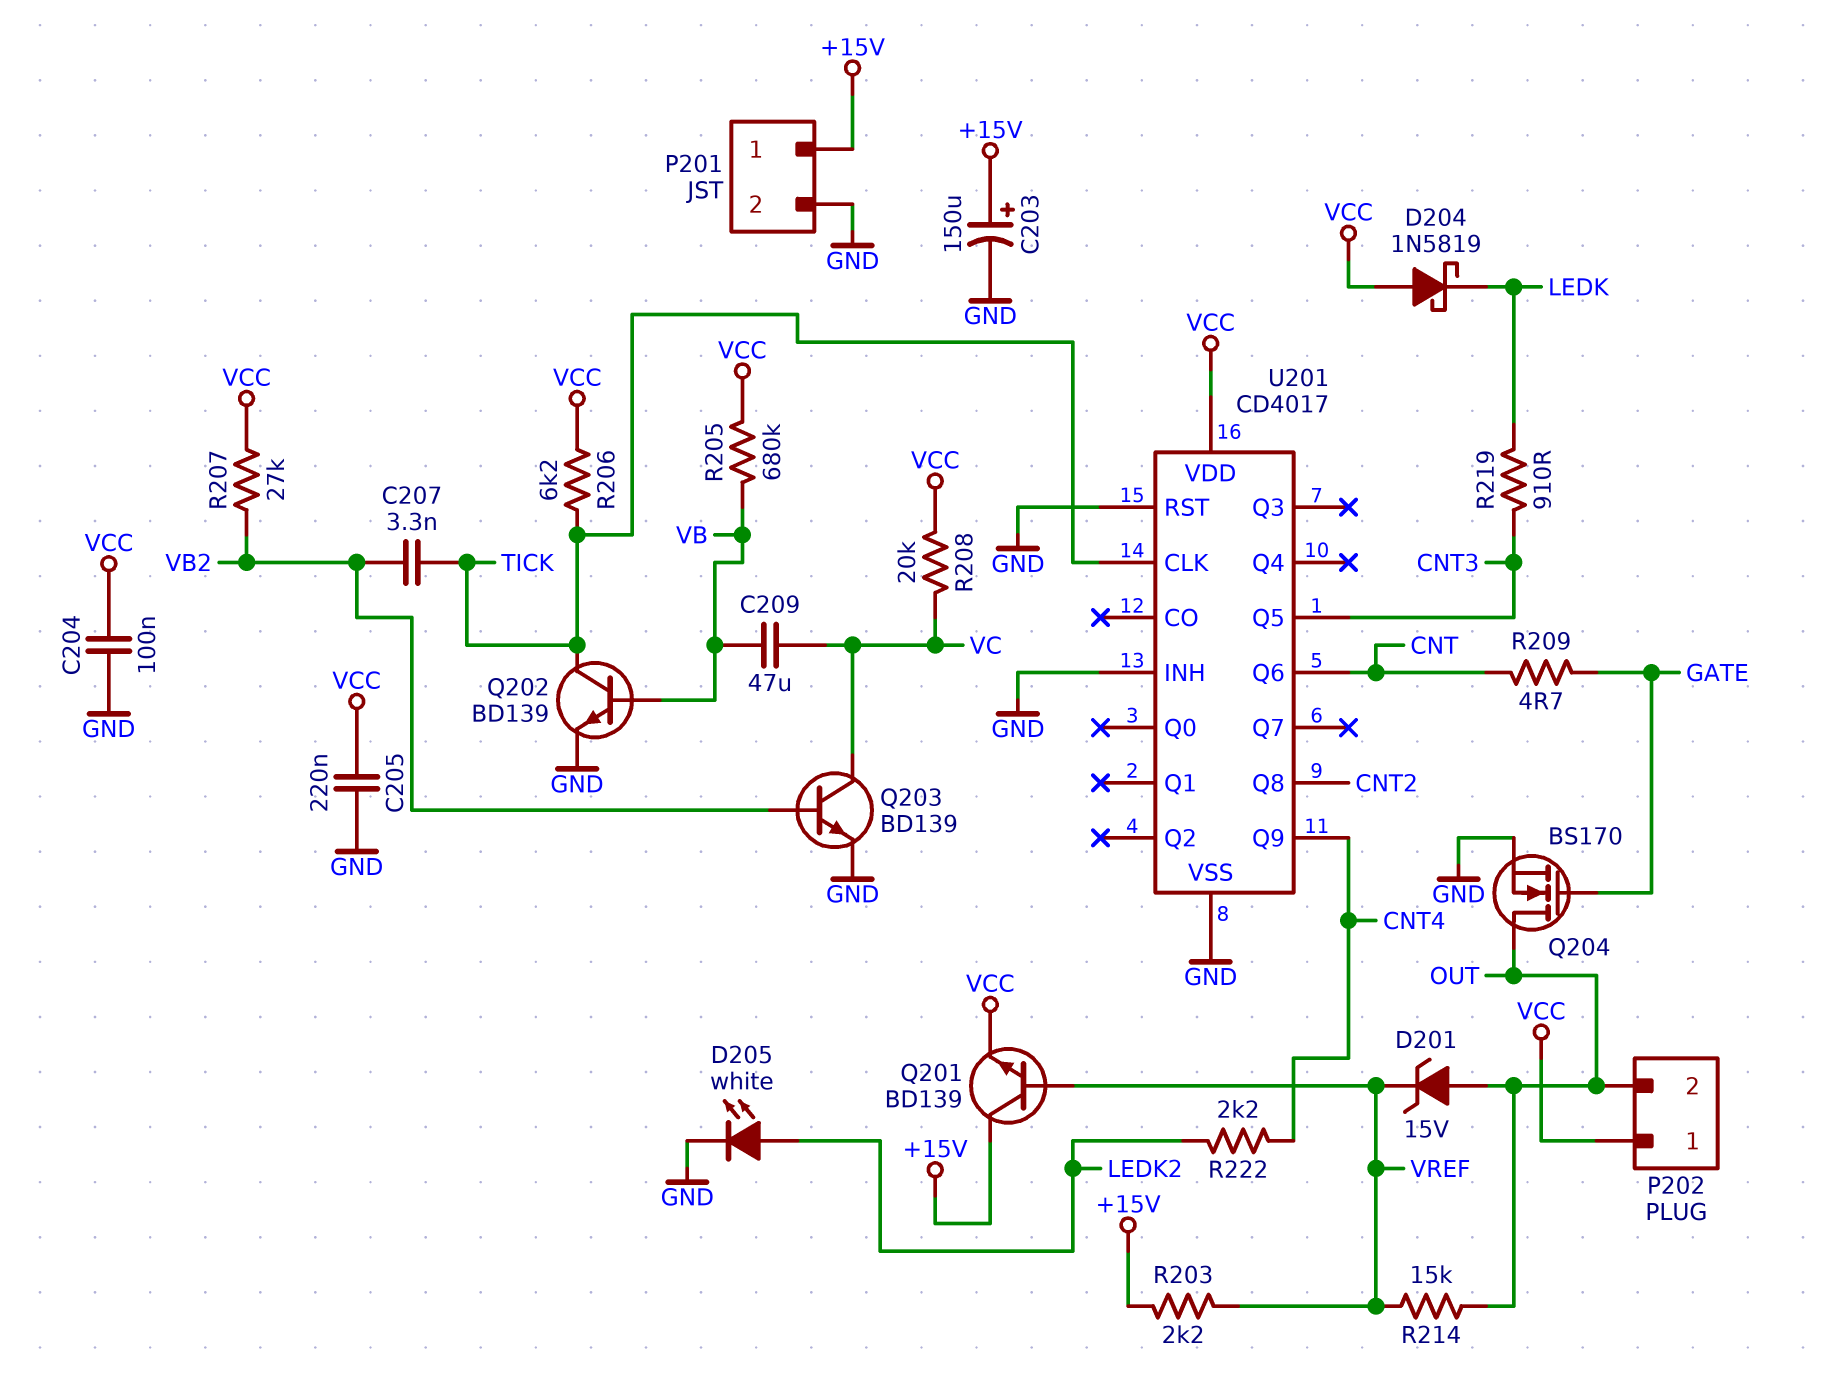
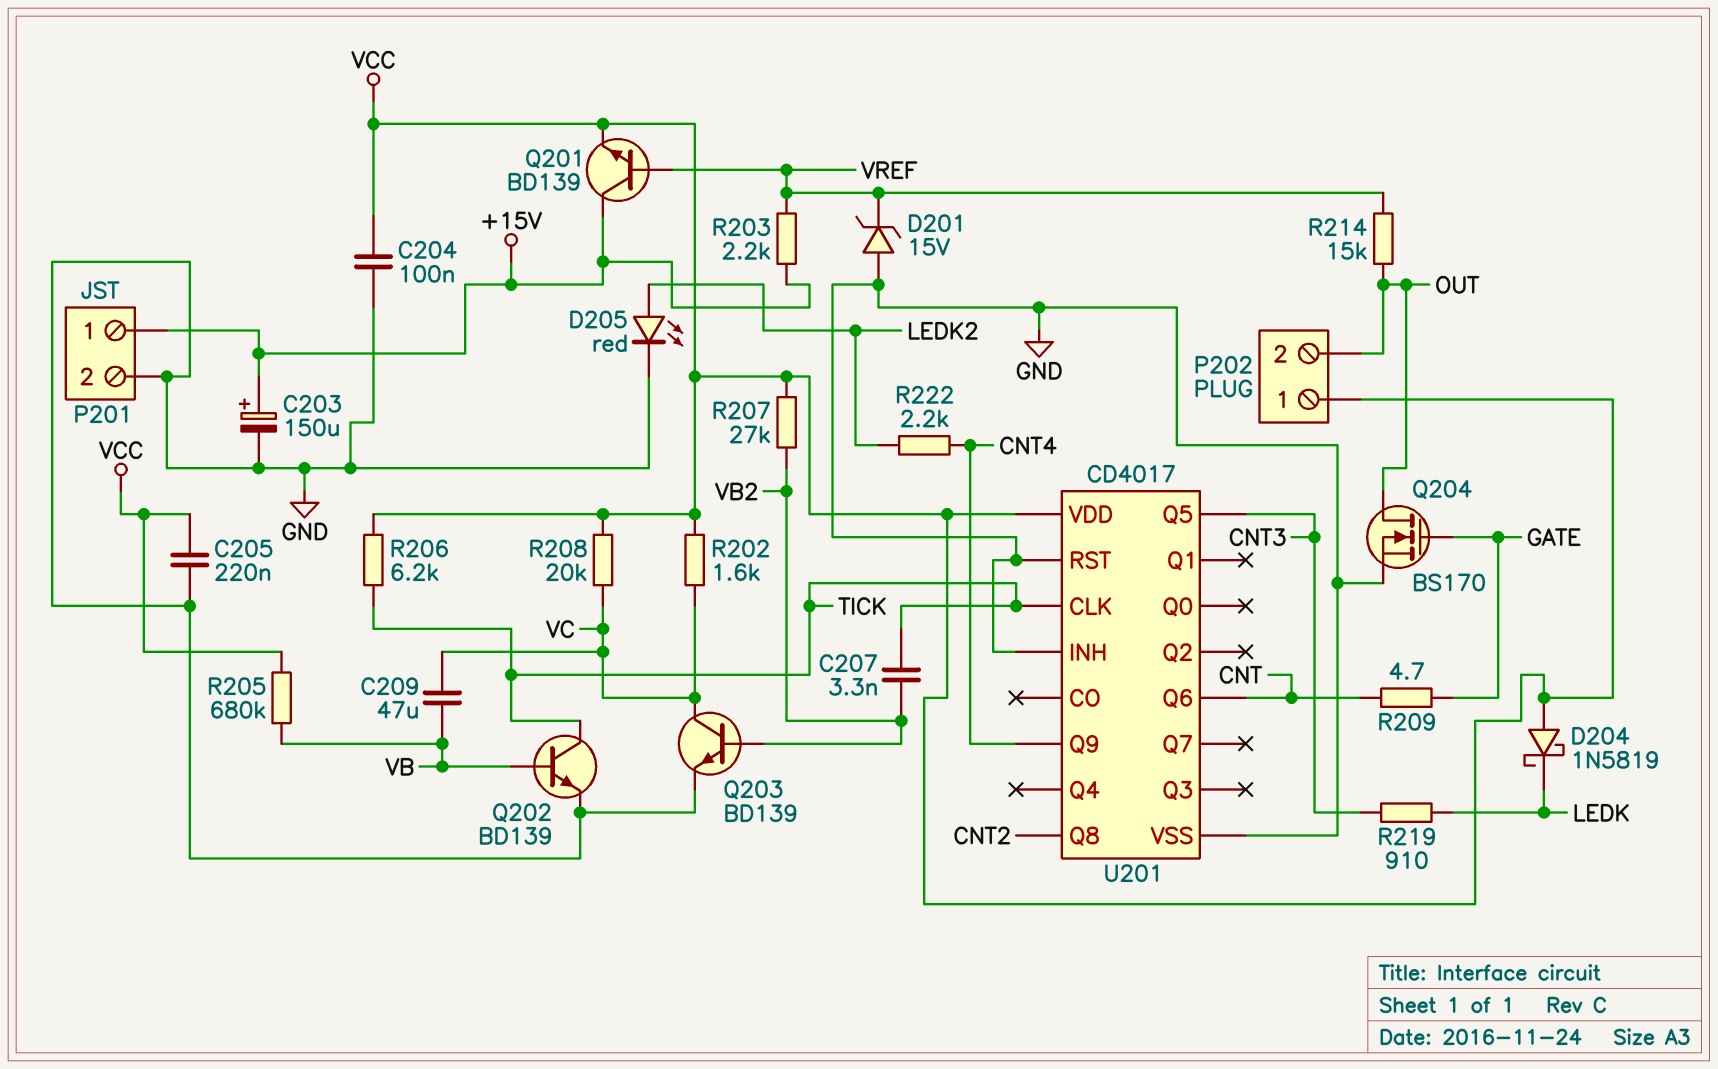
D201: zener 15V (A OUT, K VREF) -> zener 15V (A GND, K VREF)
D205: LED white (A LEDK2, K GND) -> LED red (A LEDK2, K GND)
R202: none -> 1.6k (VC, VCC)

